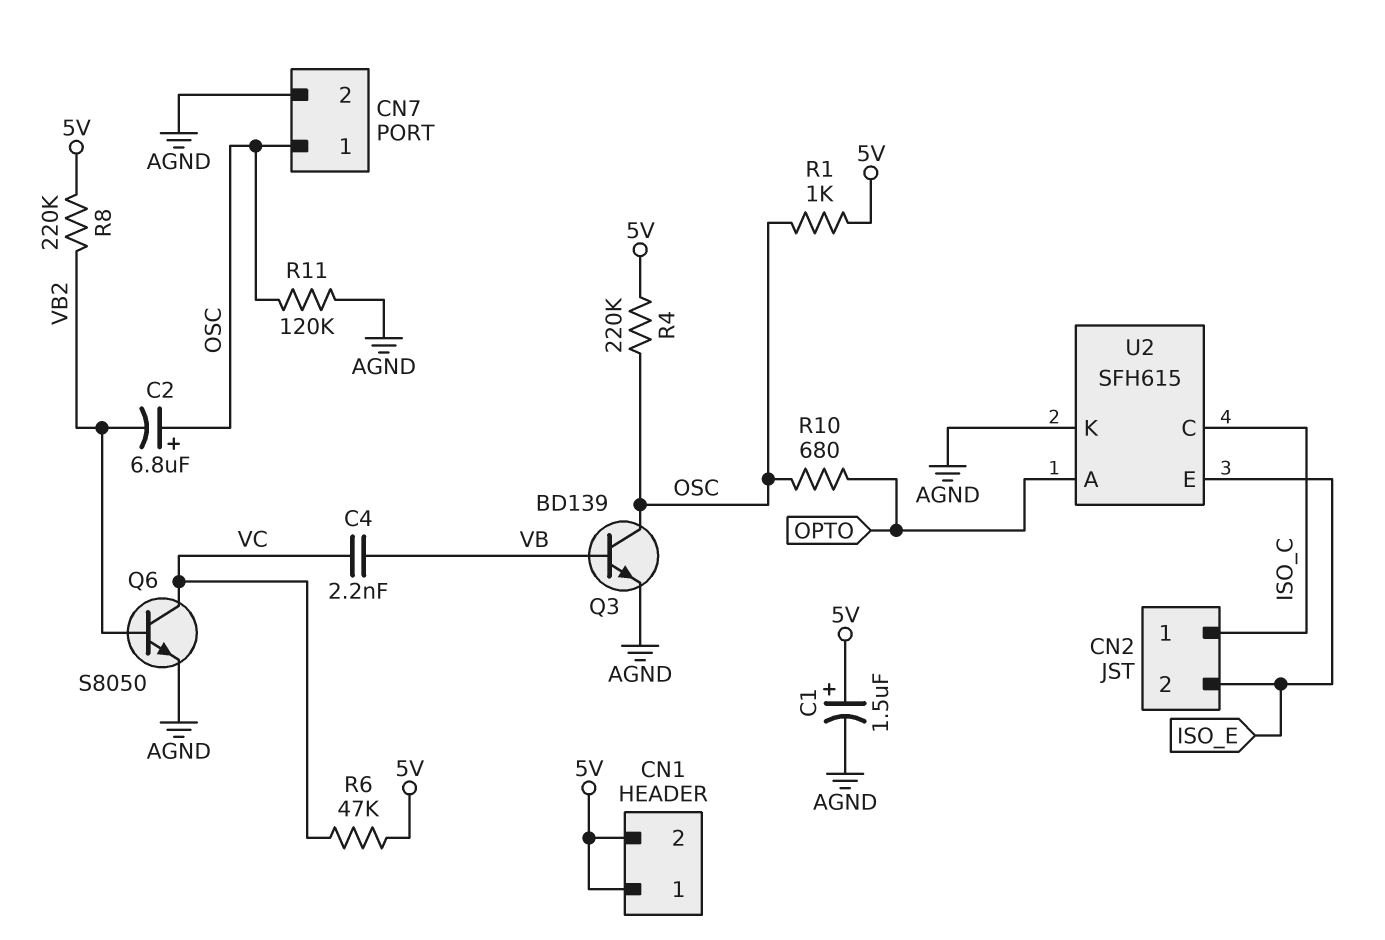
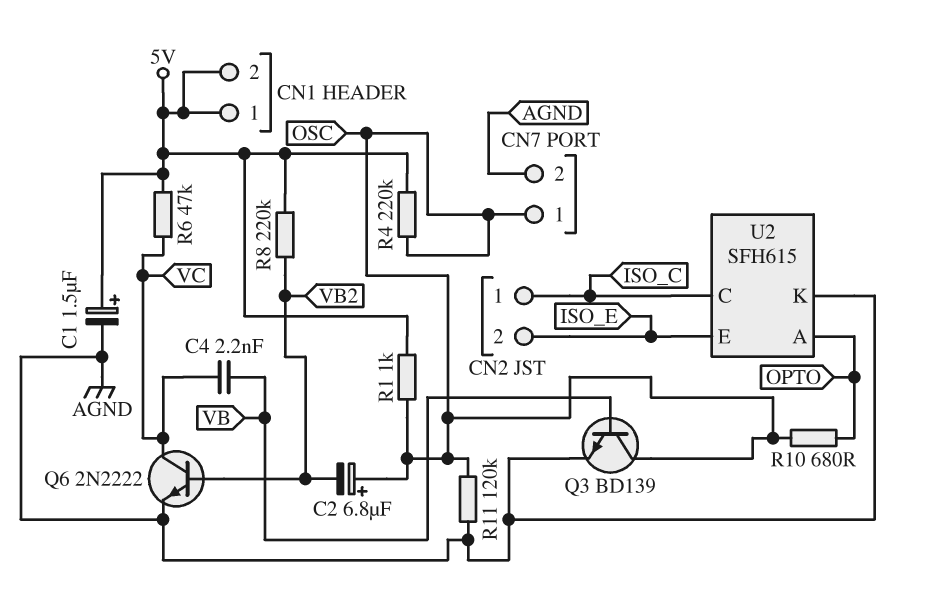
Q6: NPN S8050 (B VB2, C VC, E AGND) -> NPN 2N2222 (B VB2, C VC, E AGND)

